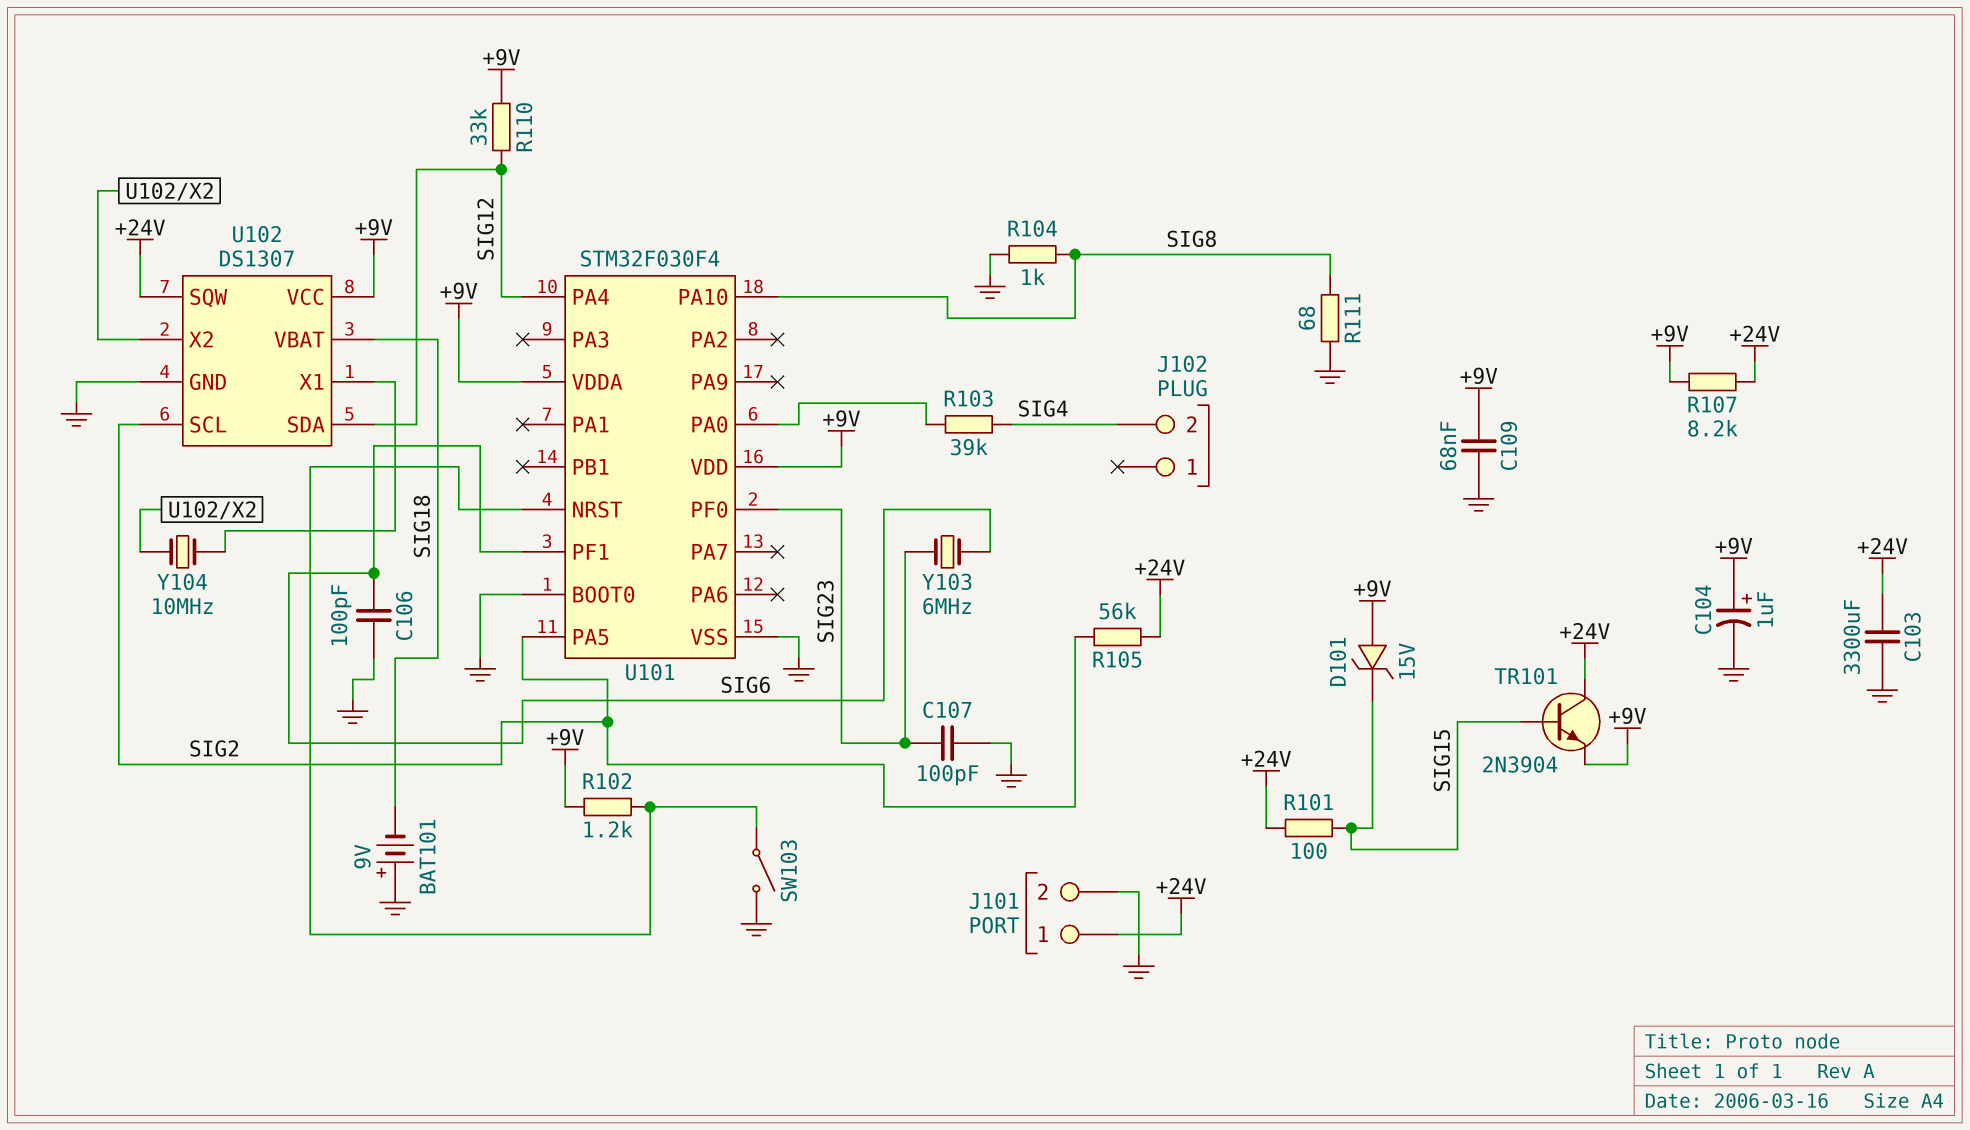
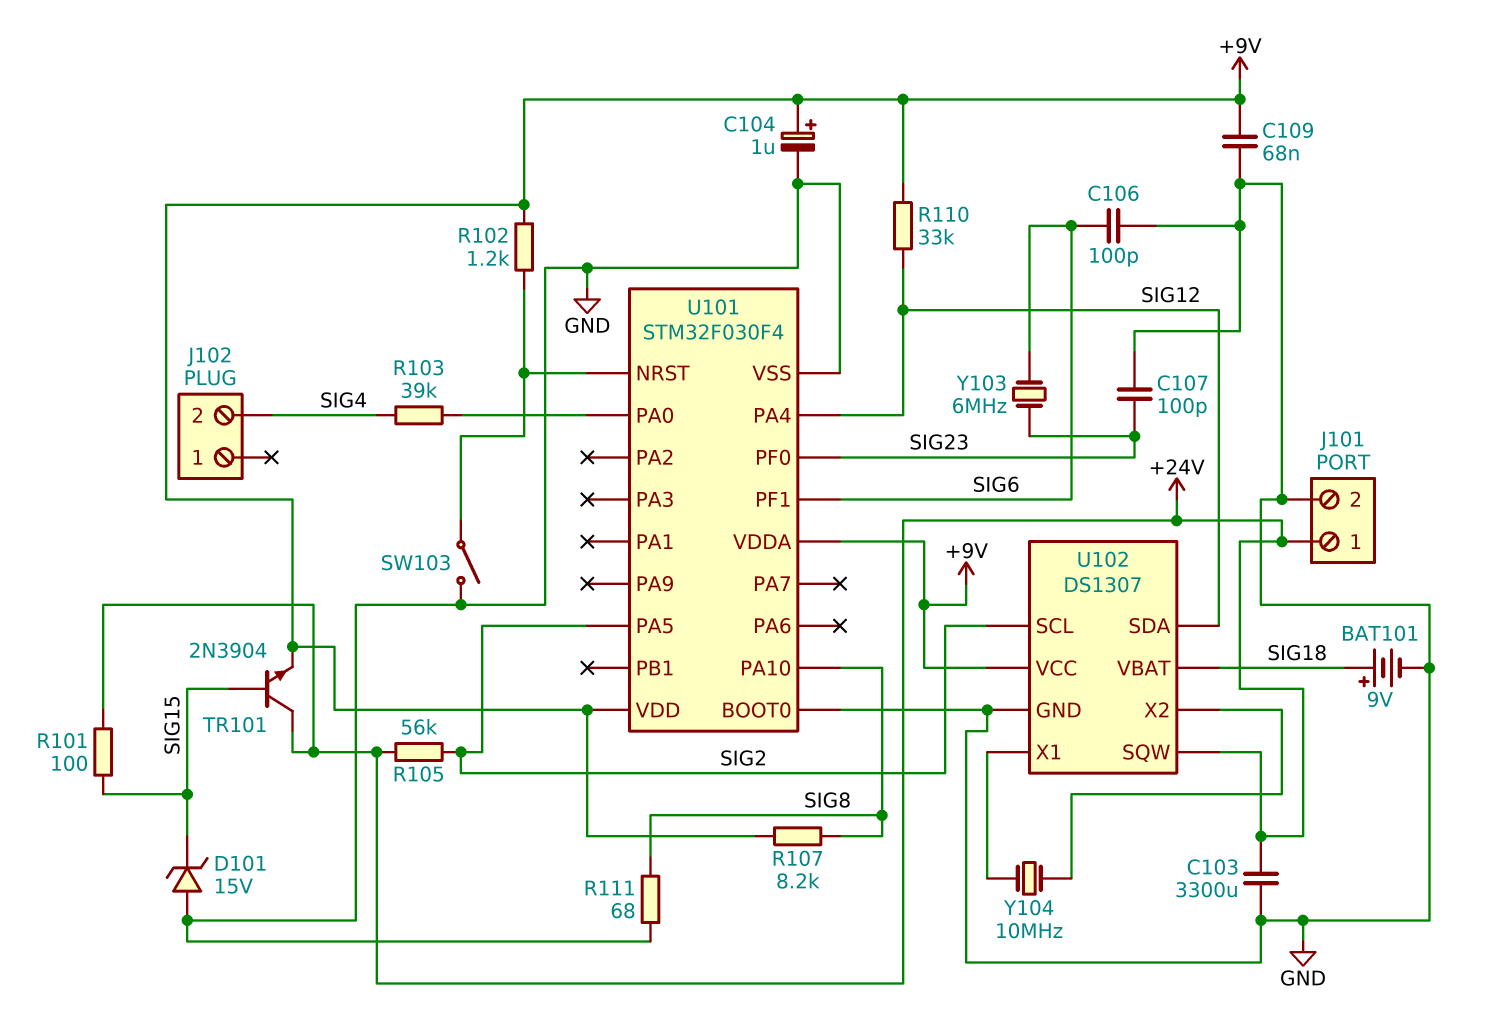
BAT101: 9V (plus GND, minus SIG18) -> 9V (plus SIG18, minus GND)
D101: zener 15V (A +9V, K SIG15) -> zener 15V (A GND, K SIG15)
R104: 1k (GND, SIG8) -> none
R107: 8.2k (+9V, +24V) -> 8.2k (+9V, SIG8)

